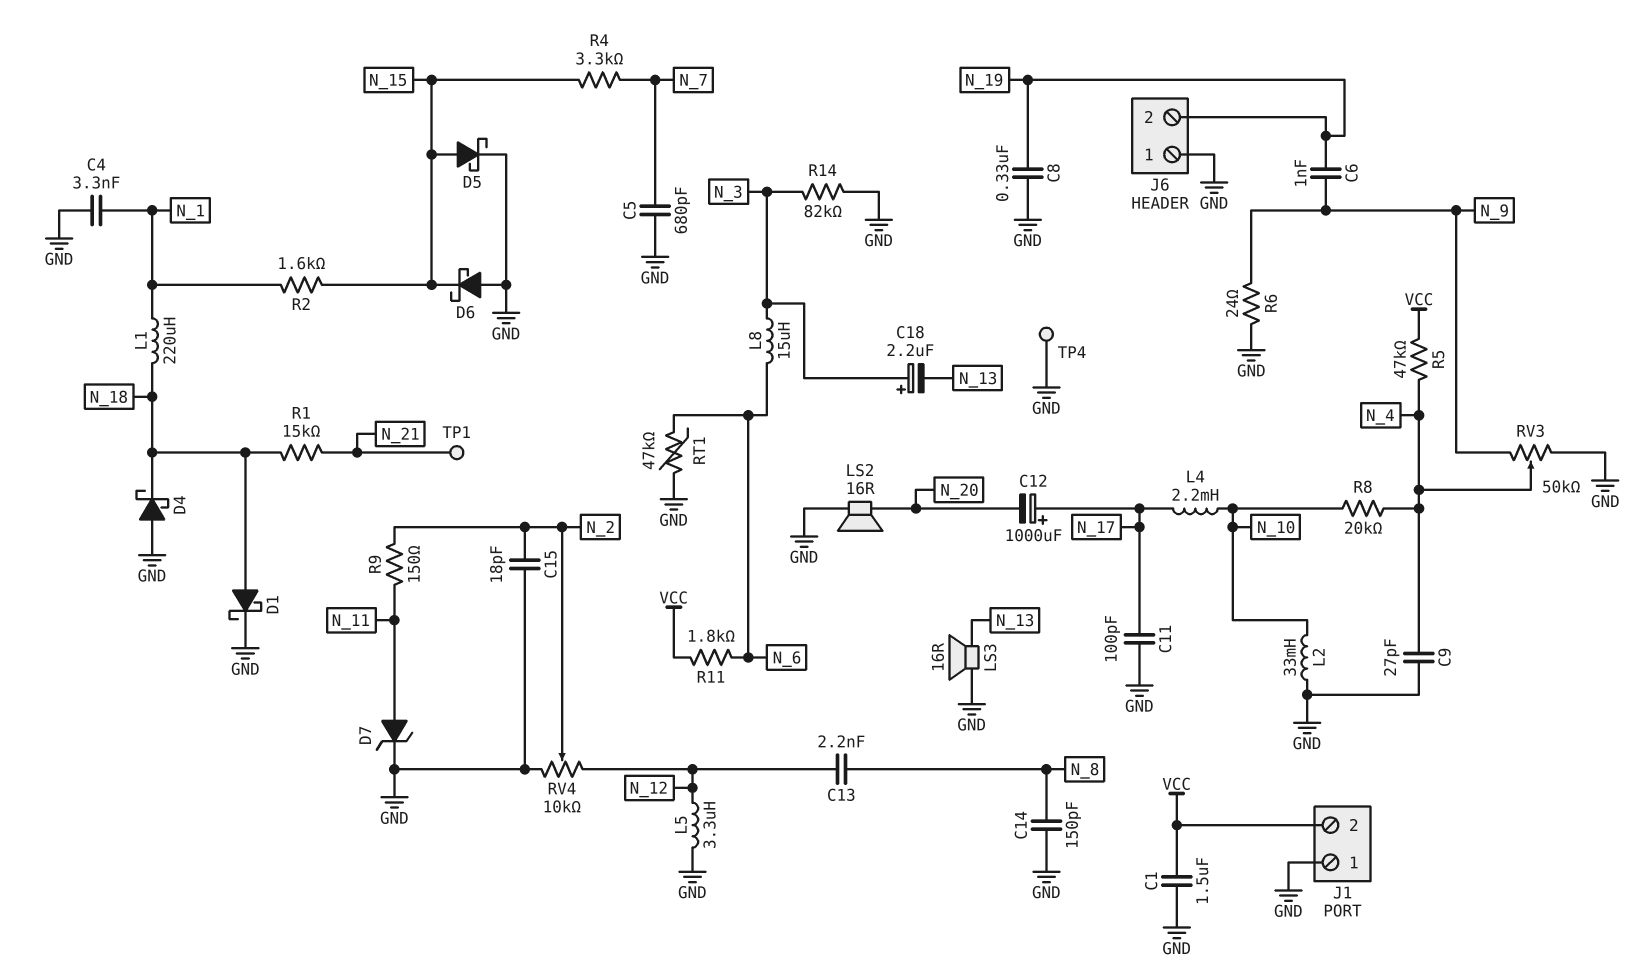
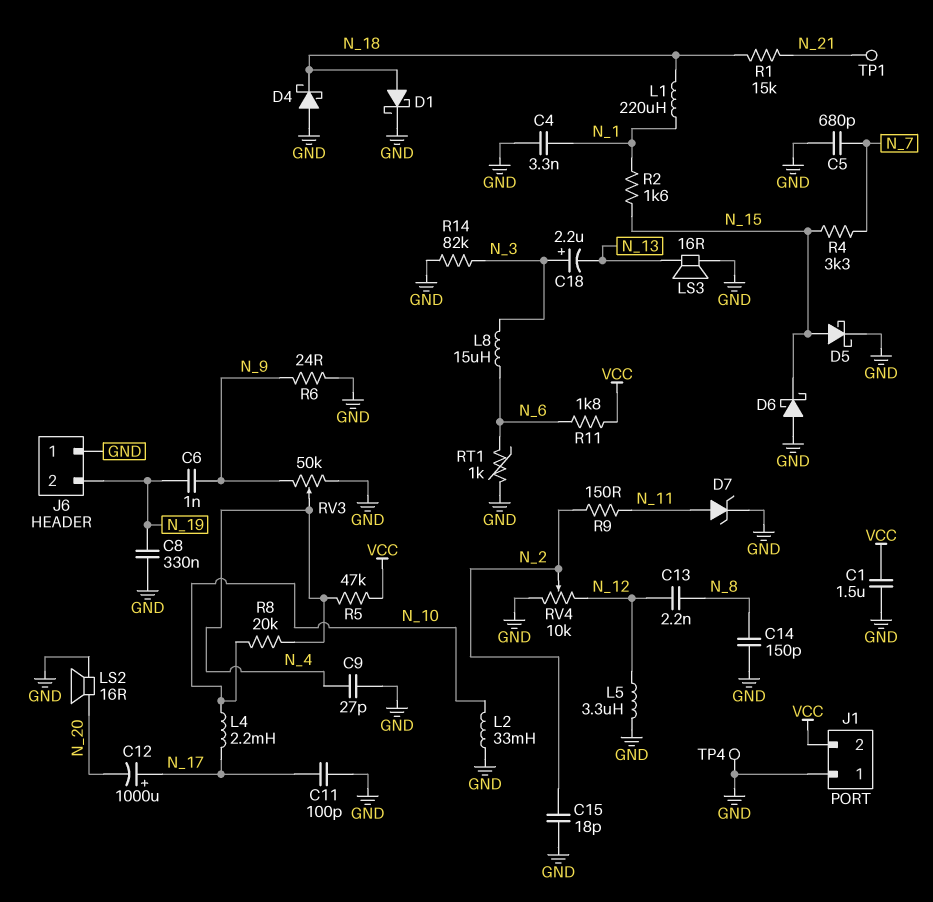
RT1: 47k (GND, N_6) -> 1k (GND, N_6)

